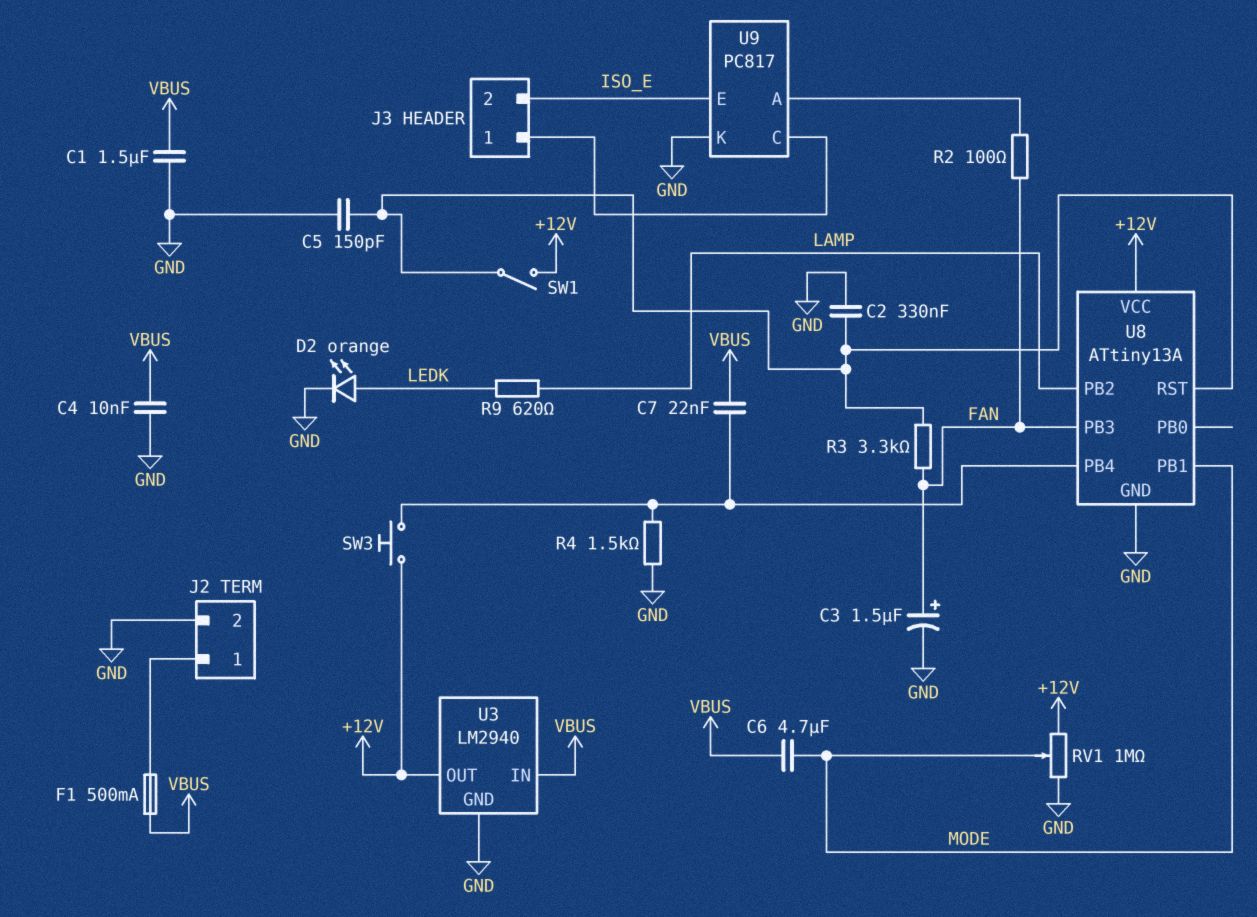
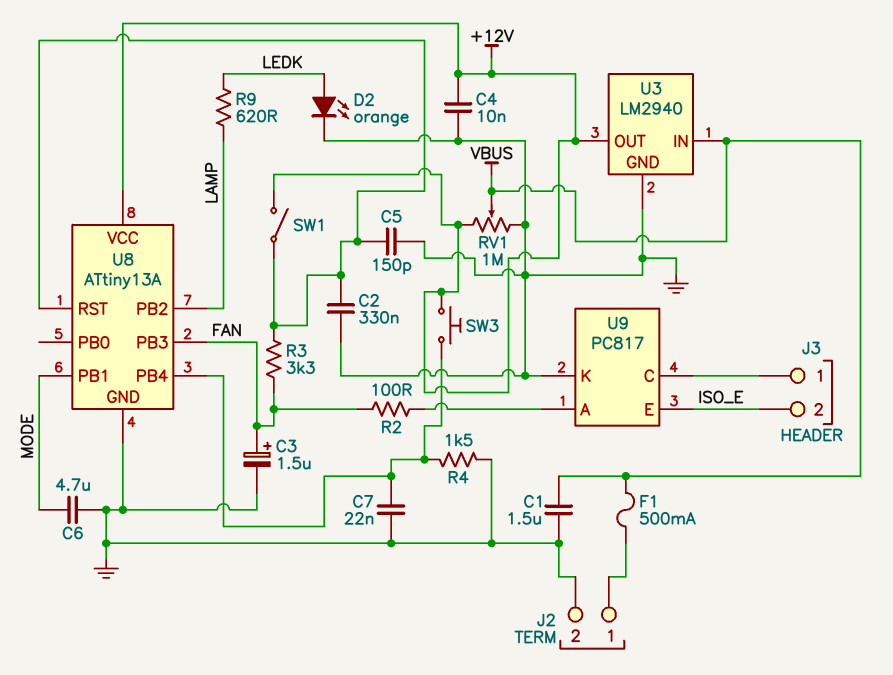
C4: 10nF (GND, VBUS) -> 10nF (+12V, GND)
C6: 4.7uF (MODE, VBUS) -> 4.7uF (GND, MODE)
C7: 22nF (U8/PB4, VBUS) -> 22nF (GND, U8/PB4)
RV1: 1M (+12V, GND, wiper MODE) -> 1M (+12V, GND, wiper VBUS)

